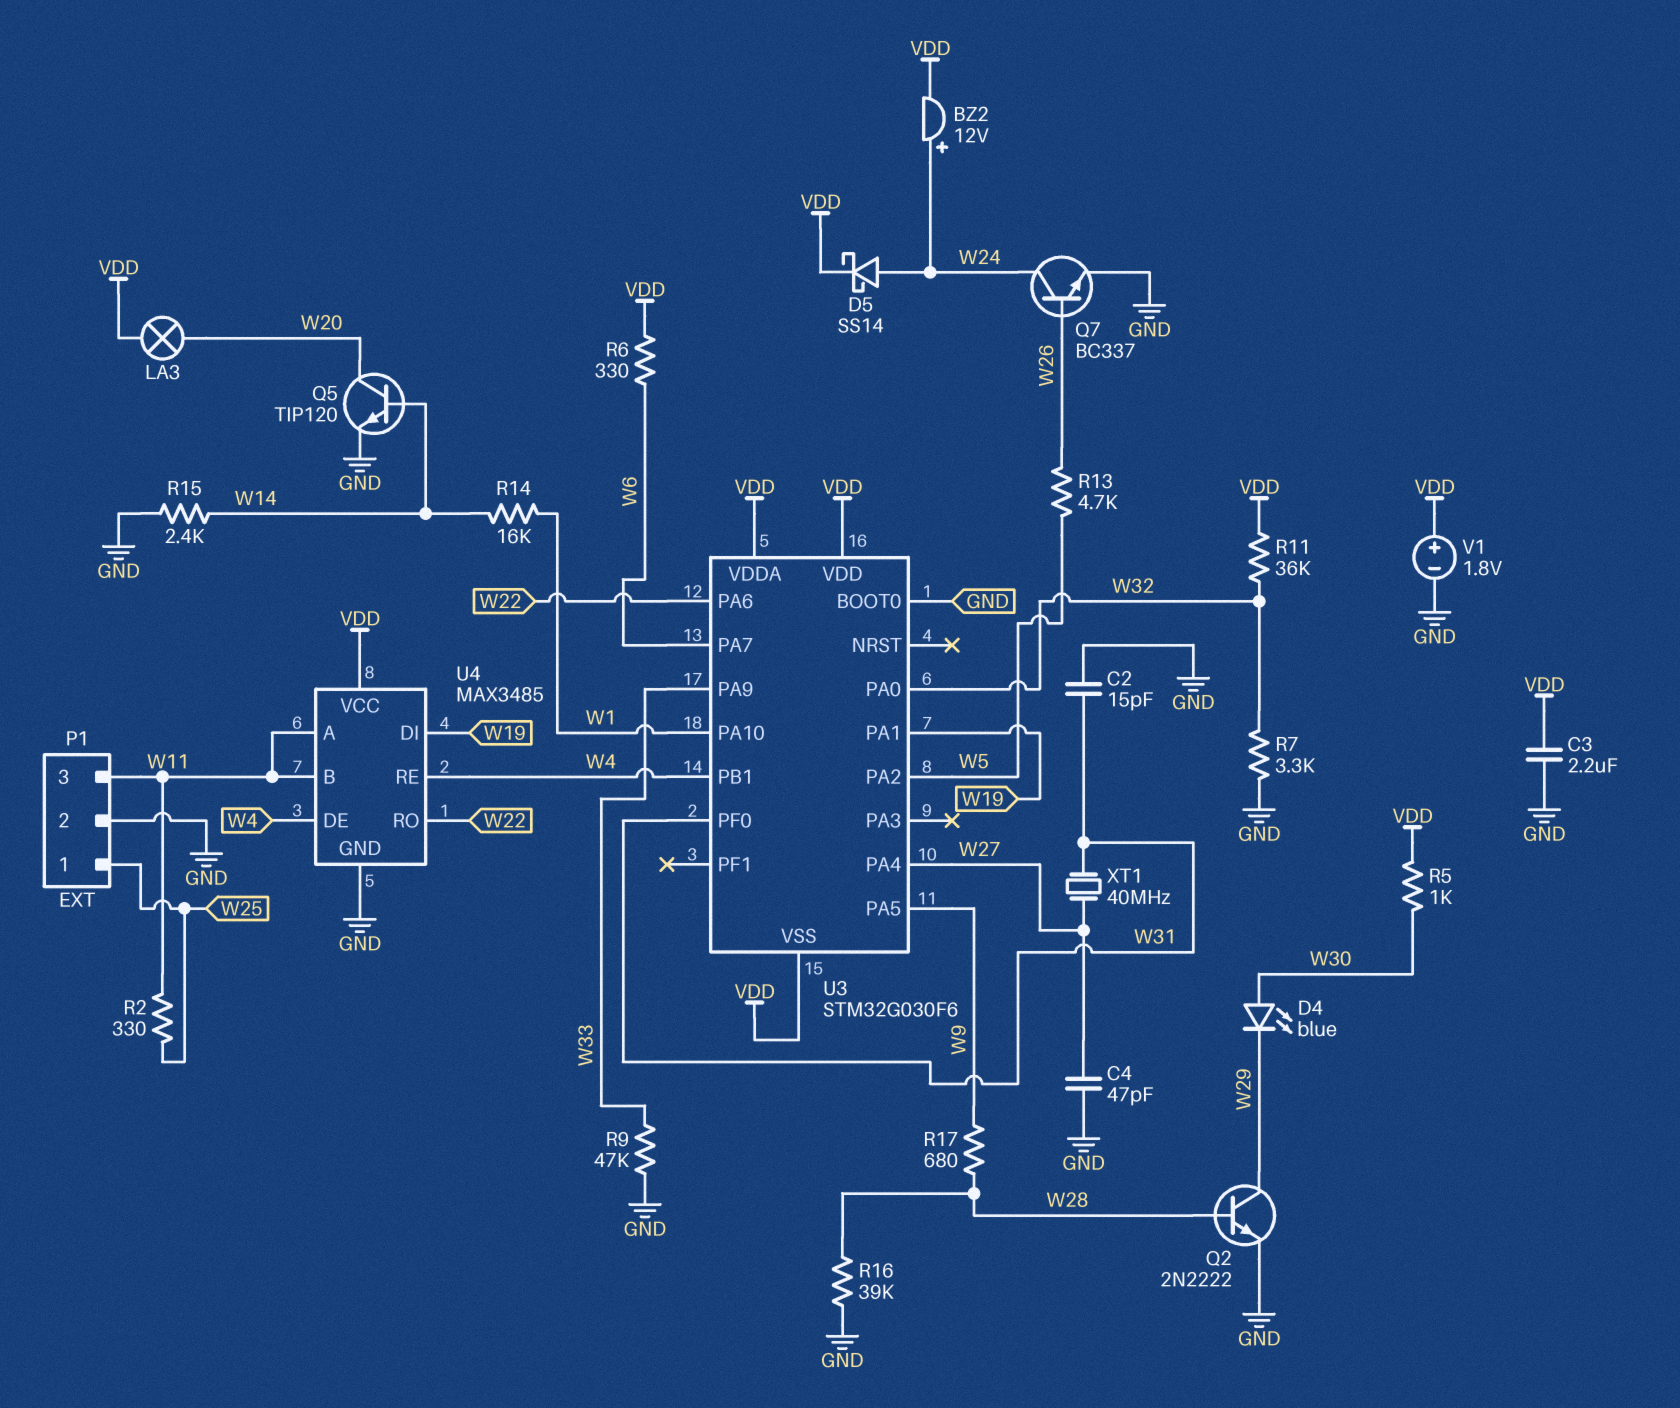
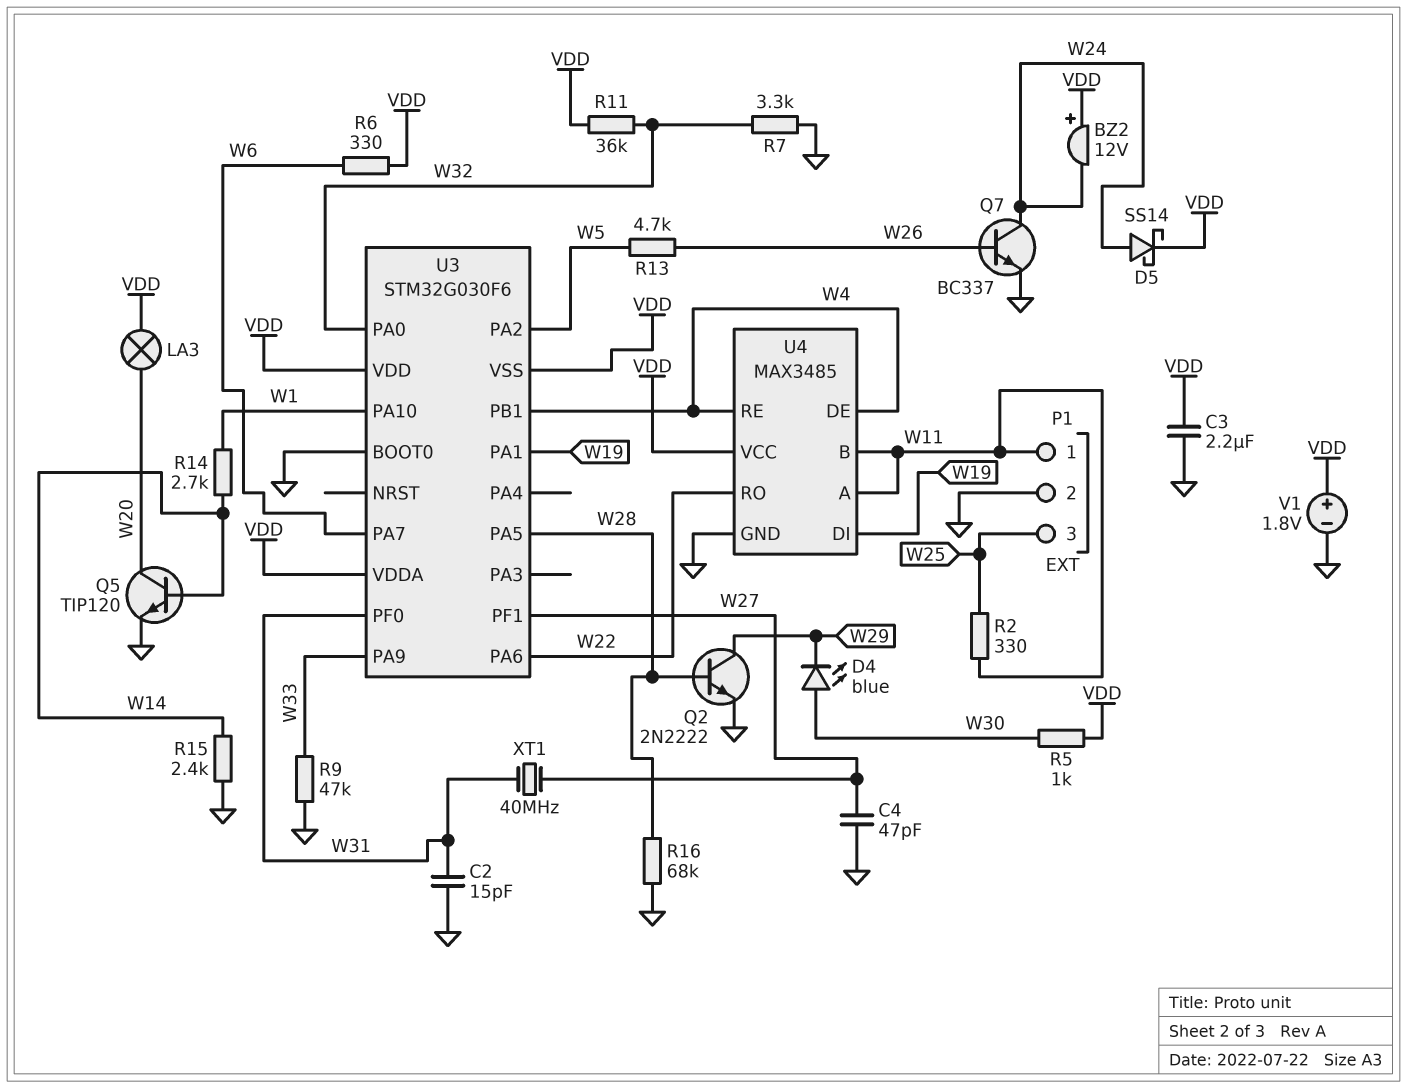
BZ2: buzzer 12V (plus W24, minus VDD) -> buzzer 12V (plus VDD, minus W24)
P1 pin 1: W25 -> W11
P1 pin 3: W11 -> W25
R14: 16k (W1, W14) -> 2.7k (W1, W14)
R16: 39k (GND, W28) -> 68k (GND, W28)
R17: 680 (W9, W28) -> none
U3 pin PA4: W27 -> none
U3 pin PA5: W9 -> W28
U3 pin PF1: none -> W27

